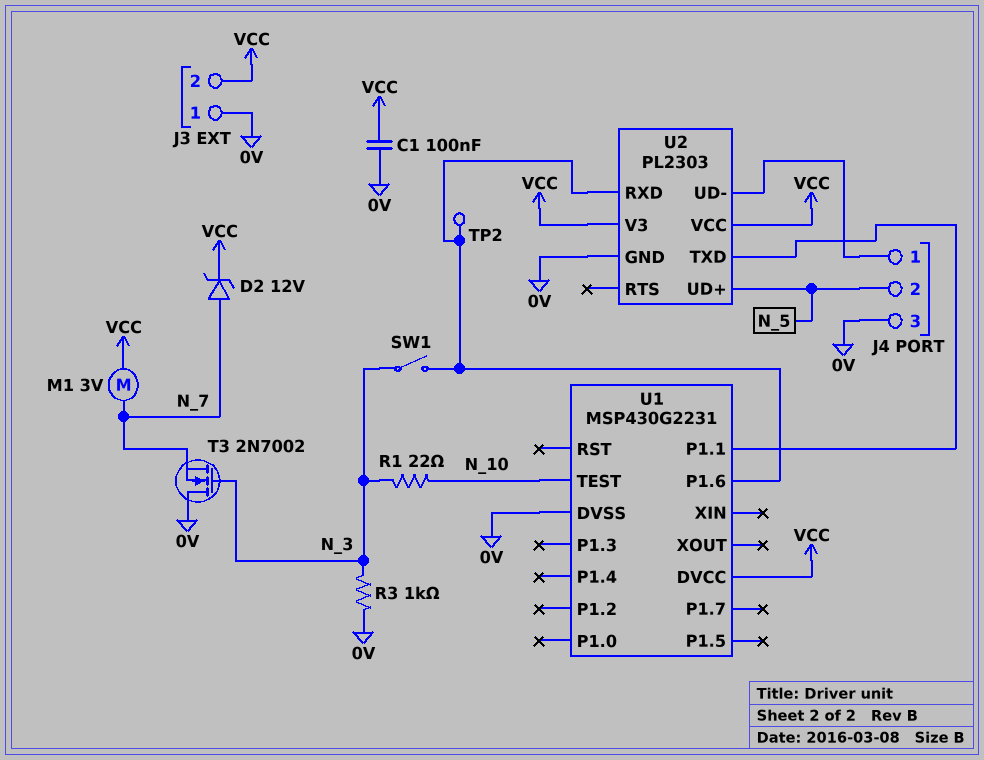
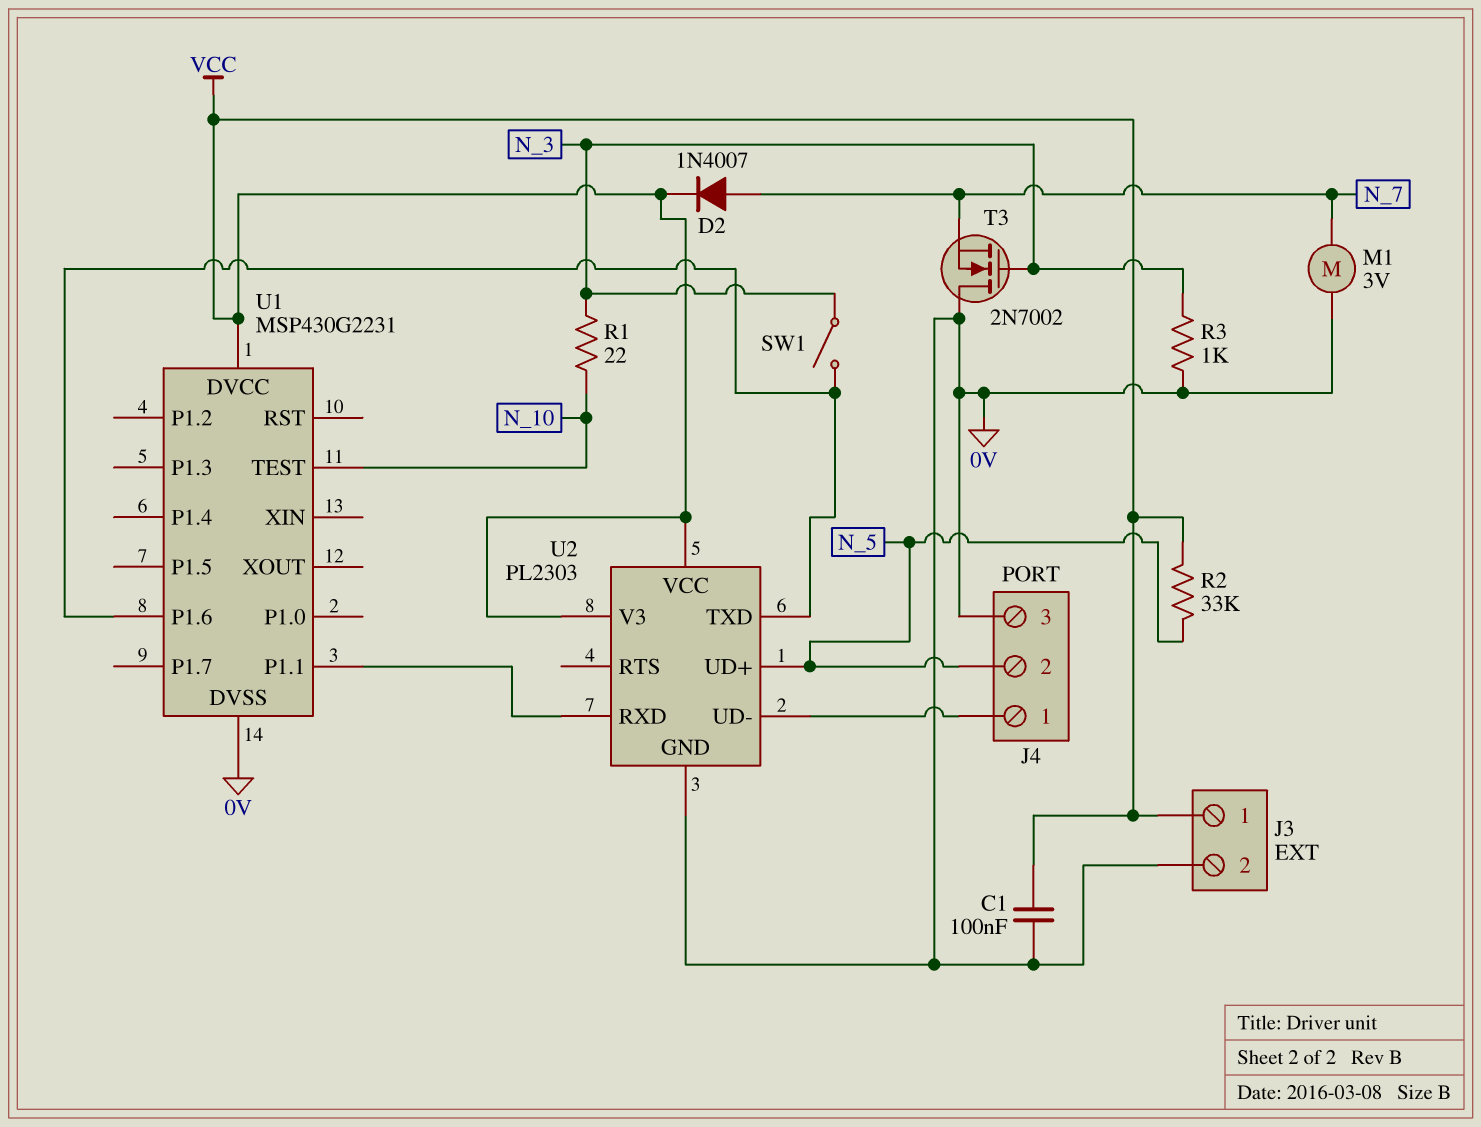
D2: zener 12V (A N_7, K VCC) -> diode 1N4007 (A N_7, K VCC)
J3 pin 1: 0V -> VCC
J3 pin 2: VCC -> 0V
M1: motor 3V (N_7, VCC) -> motor 3V (0V, N_7)
R2: none -> 33k (N_5, VCC)
TP2: test point (U1/P1.6) -> none
U2 pin RXD: U1/P1.6 -> U1/P1.1
U2 pin TXD: U1/P1.1 -> U1/P1.6

